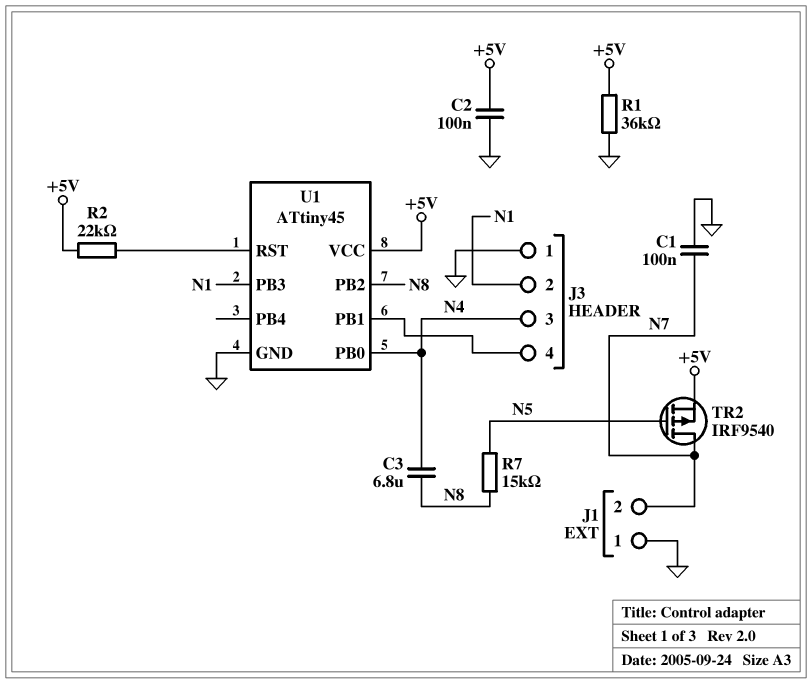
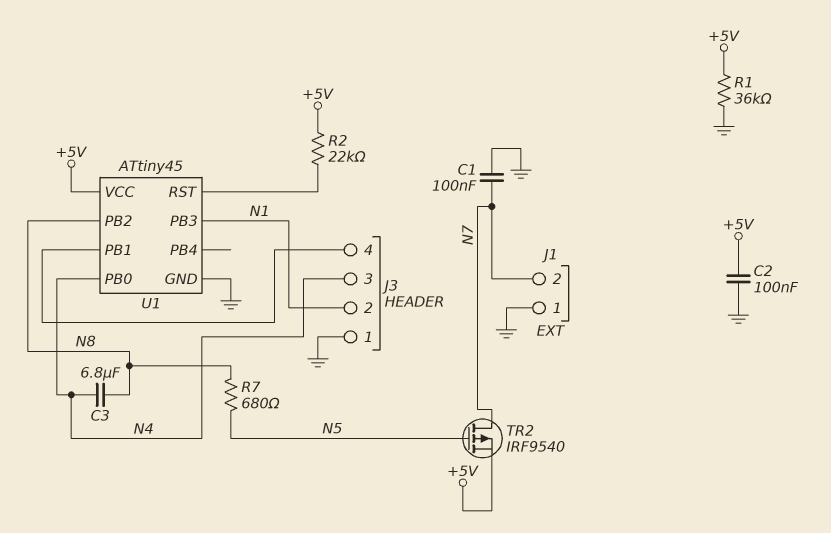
R7: 15k (N5, N8) -> 680 (N5, N8)

